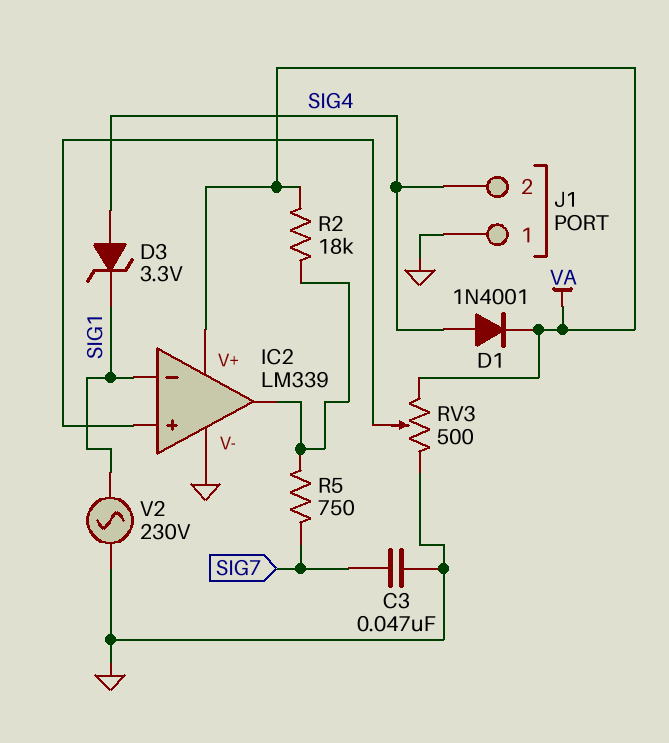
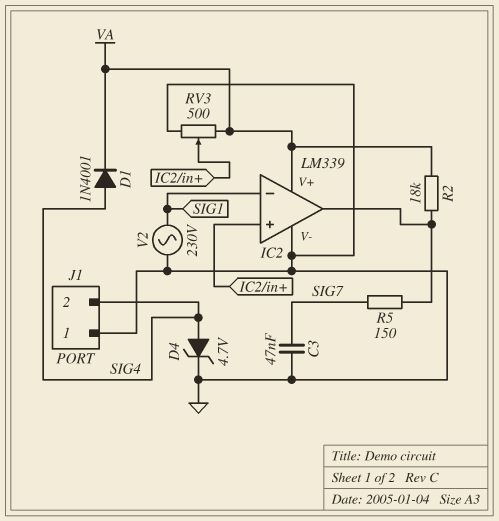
D3: zener 3.3V (A SIG4, K SIG1) -> none
D4: none -> zener 4.7V (A SIG4, K GND)
R5: 750 (IC2/out, SIG7) -> 150 (IC2/out, SIG7)

